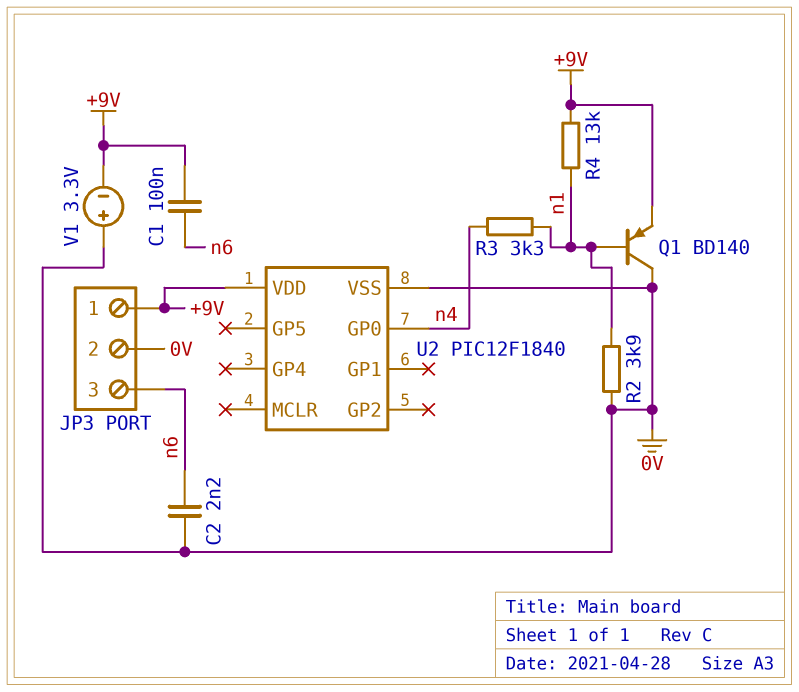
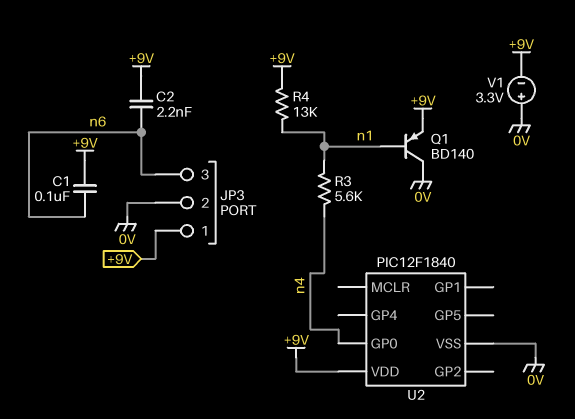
C2: 2.2nF (0V, n6) -> 2.2nF (+9V, n6)
R2: 3.9k (0V, n1) -> none
R3: 3.3k (n1, n4) -> 5.6k (n1, n4)

